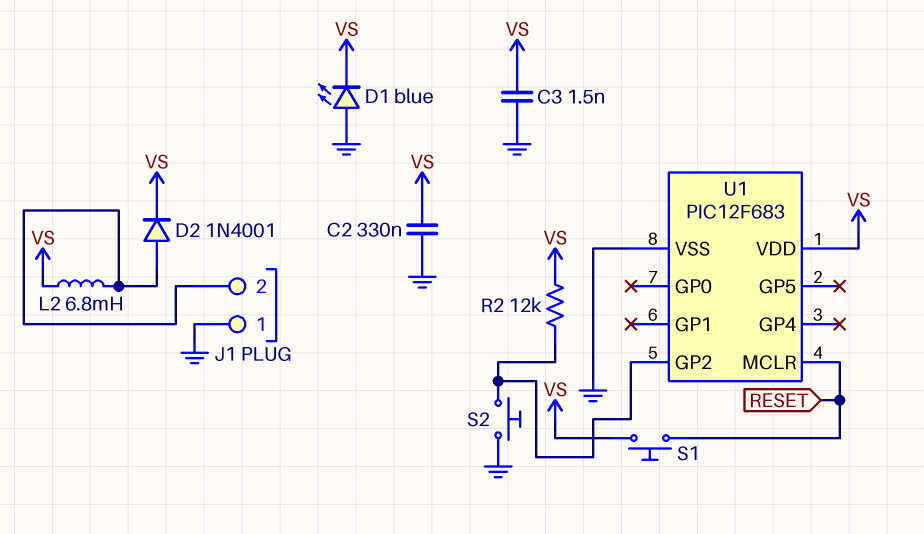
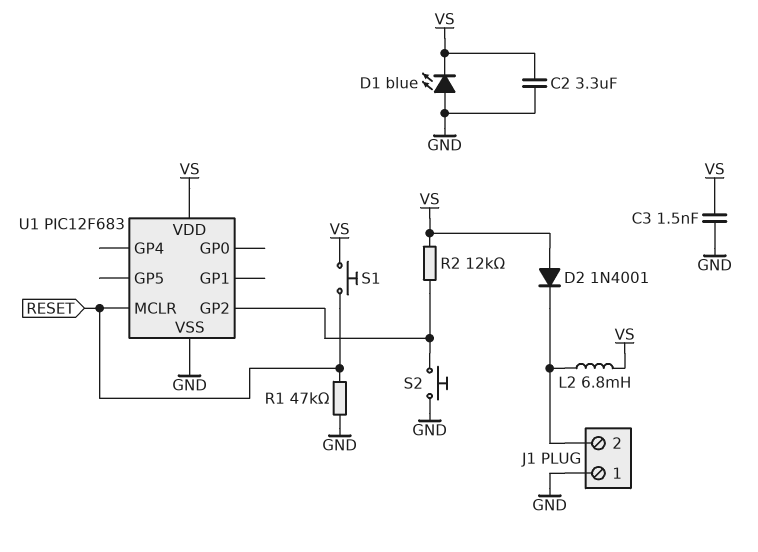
C2: 330nF (GND, VS) -> 3.3uF (GND, VS)
D2: diode 1N4001 (A J1/2, K VS) -> diode 1N4001 (A VS, K J1/2)
R1: none -> 47k (GND, RESET)

